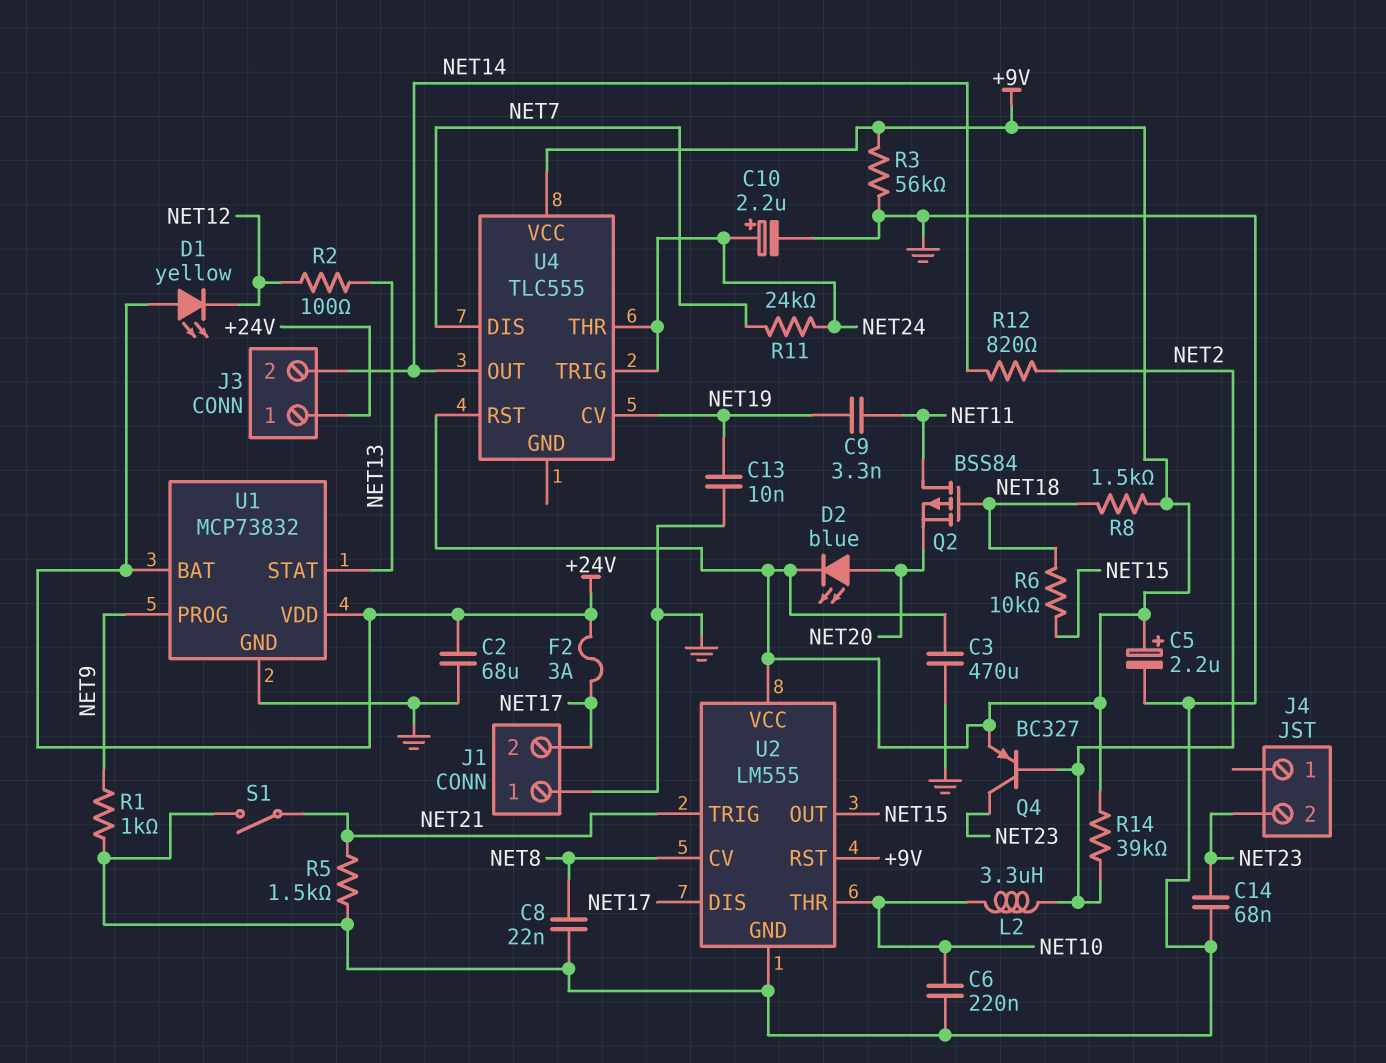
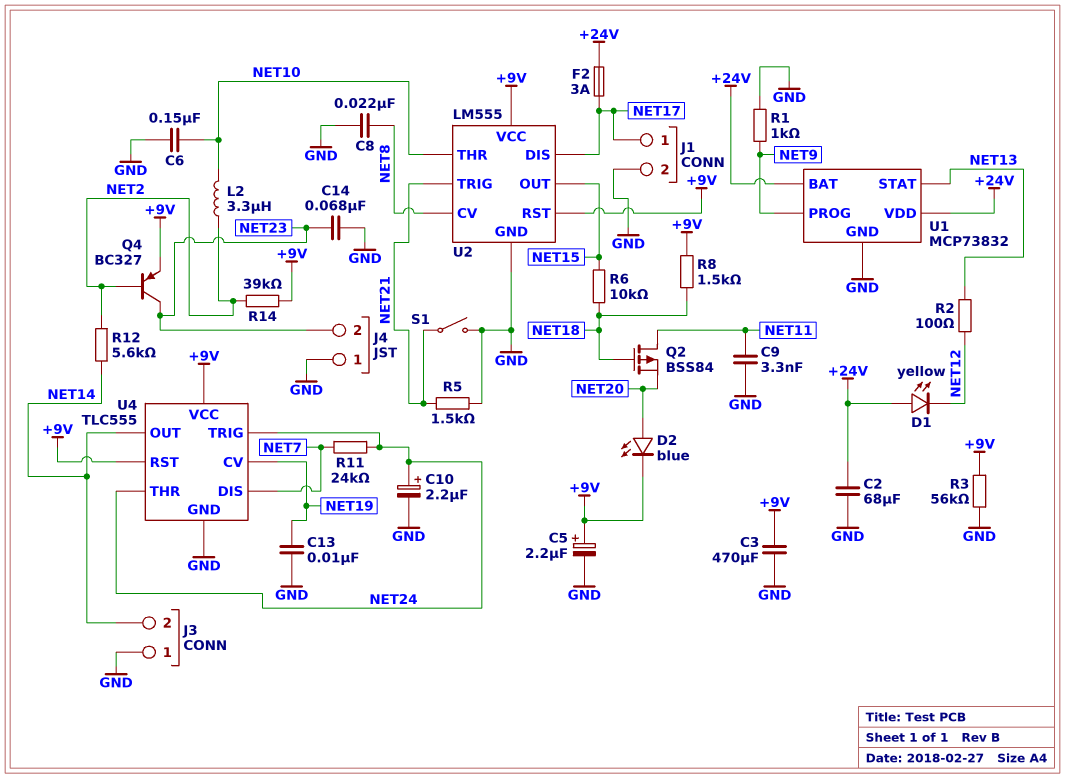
C6: 220nF (GND, NET10) -> 150nF (GND, NET10)
C9: 3.3nF (NET11, NET19) -> 3.3nF (GND, NET11)
J1 pin 1: GND -> NET17
J1 pin 2: NET17 -> GND
J3 pin 1: +24V -> GND
J4 pin 1: none -> GND
R12: 820 (NET2, NET14) -> 5.6k (NET2, NET14)
U4 pin GND: none -> GND

